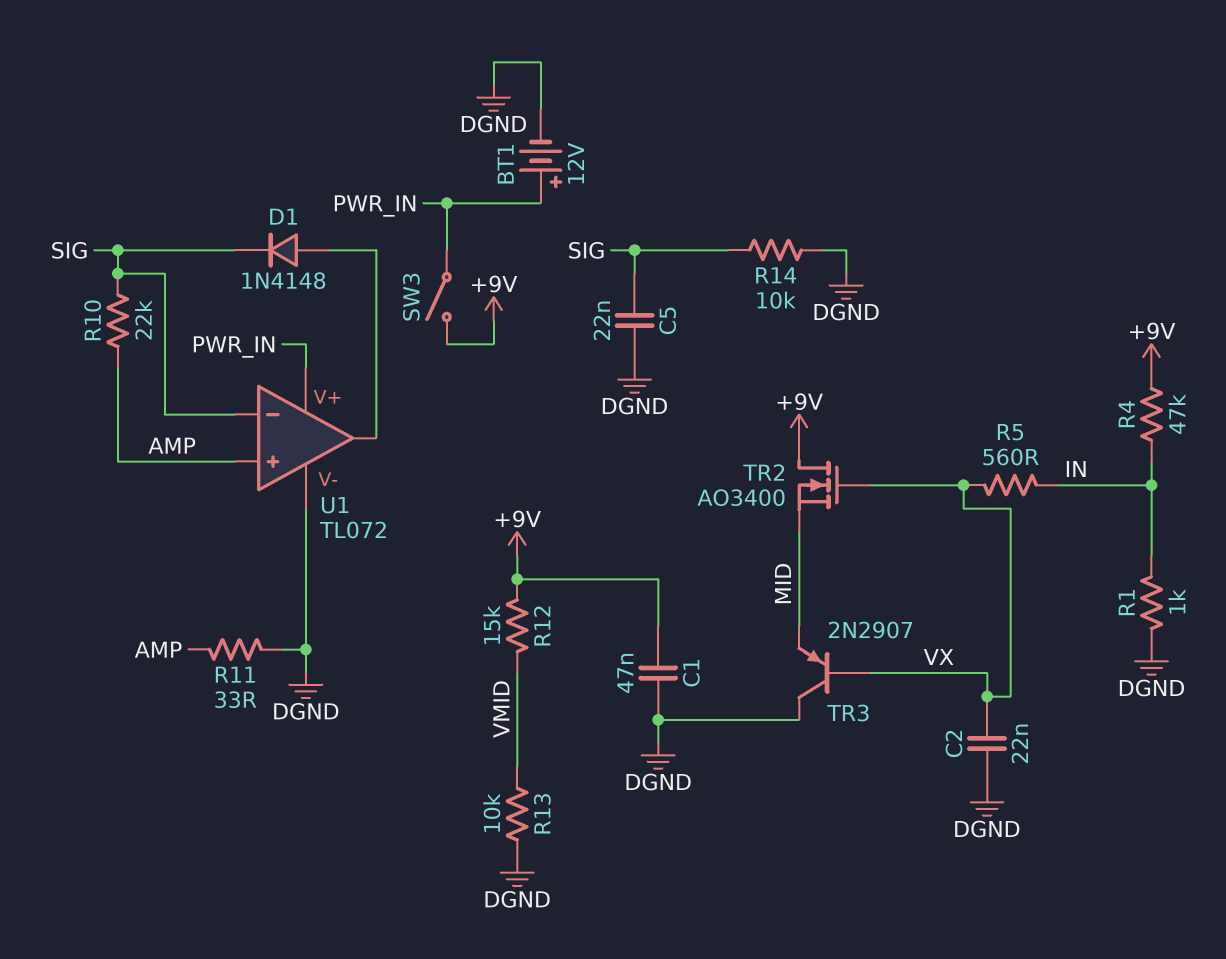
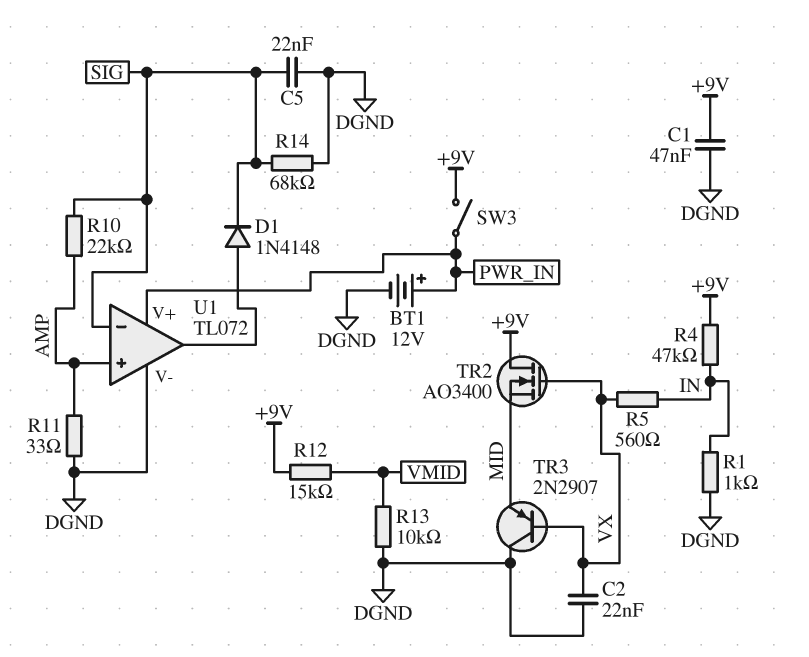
R14: 10k (DGND, SIG) -> 68k (DGND, SIG)

